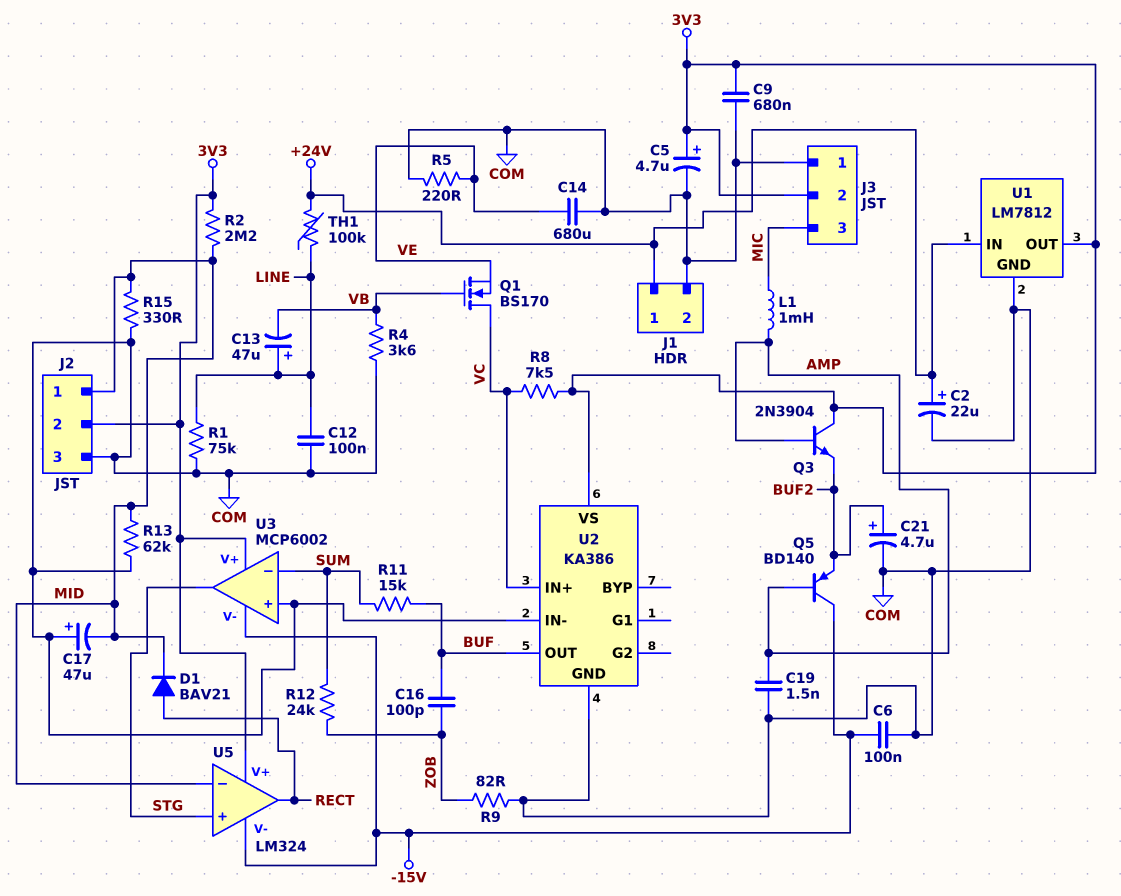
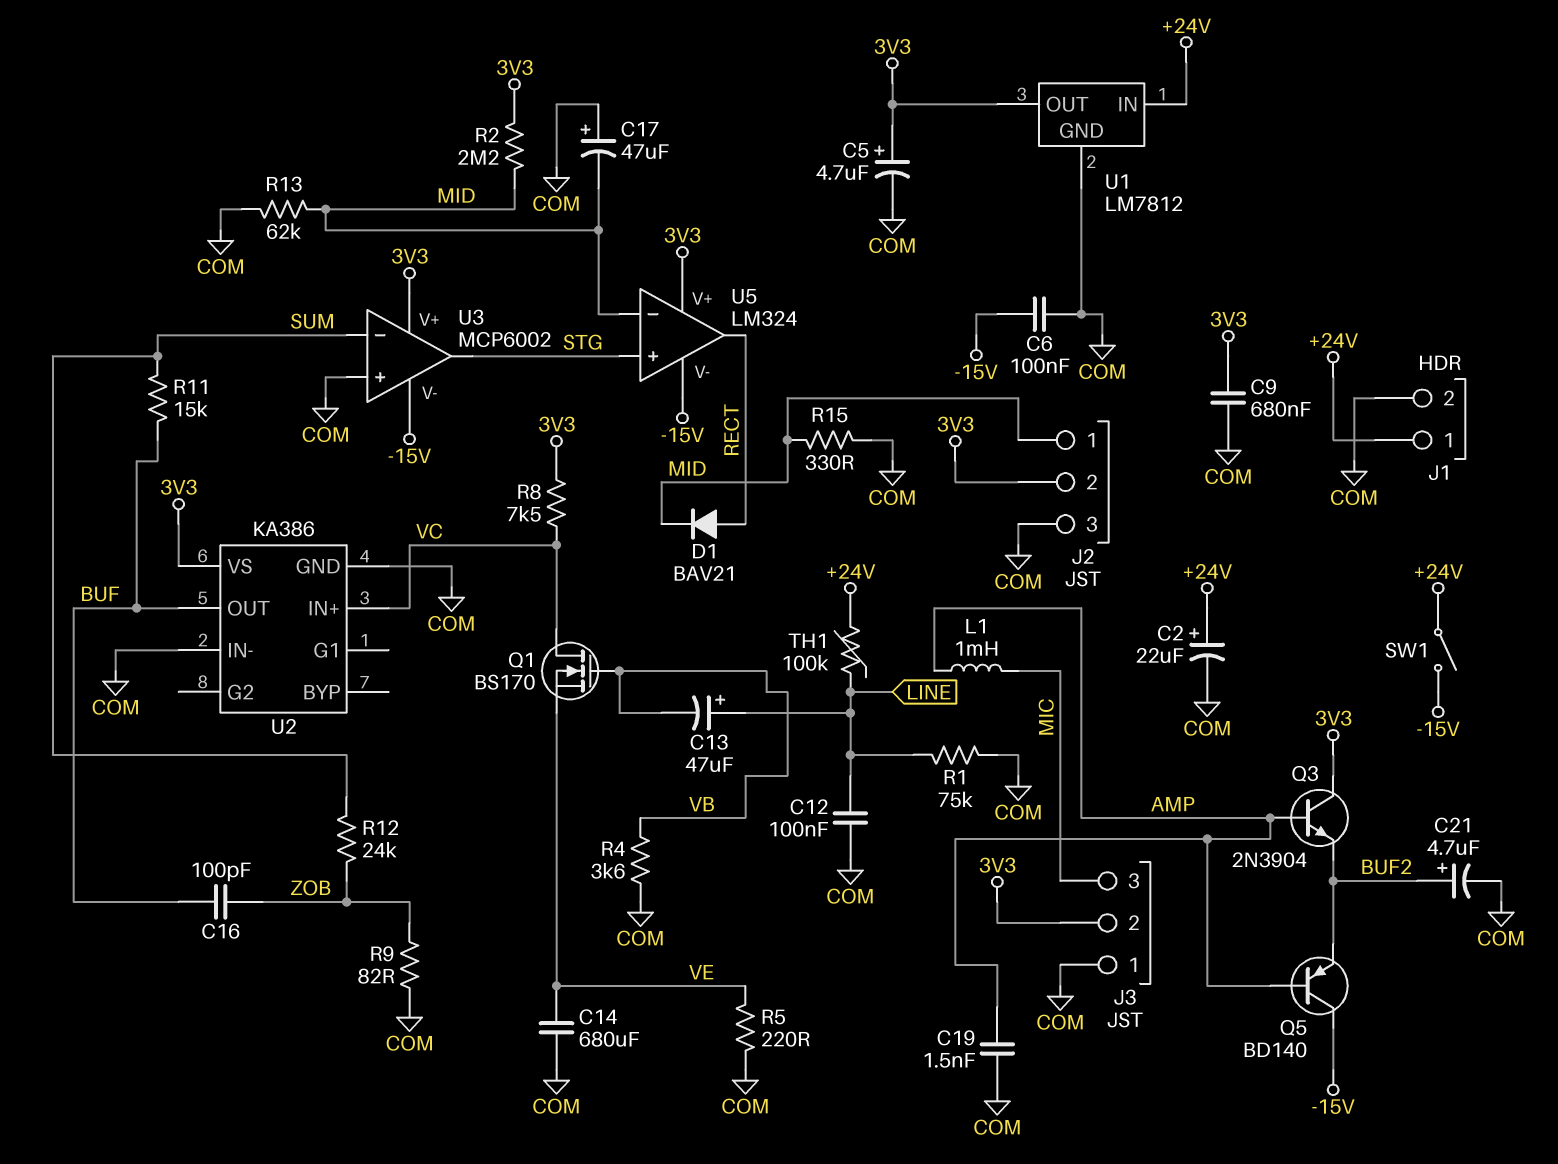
SW1: none -> switch (+24V, -15V)

